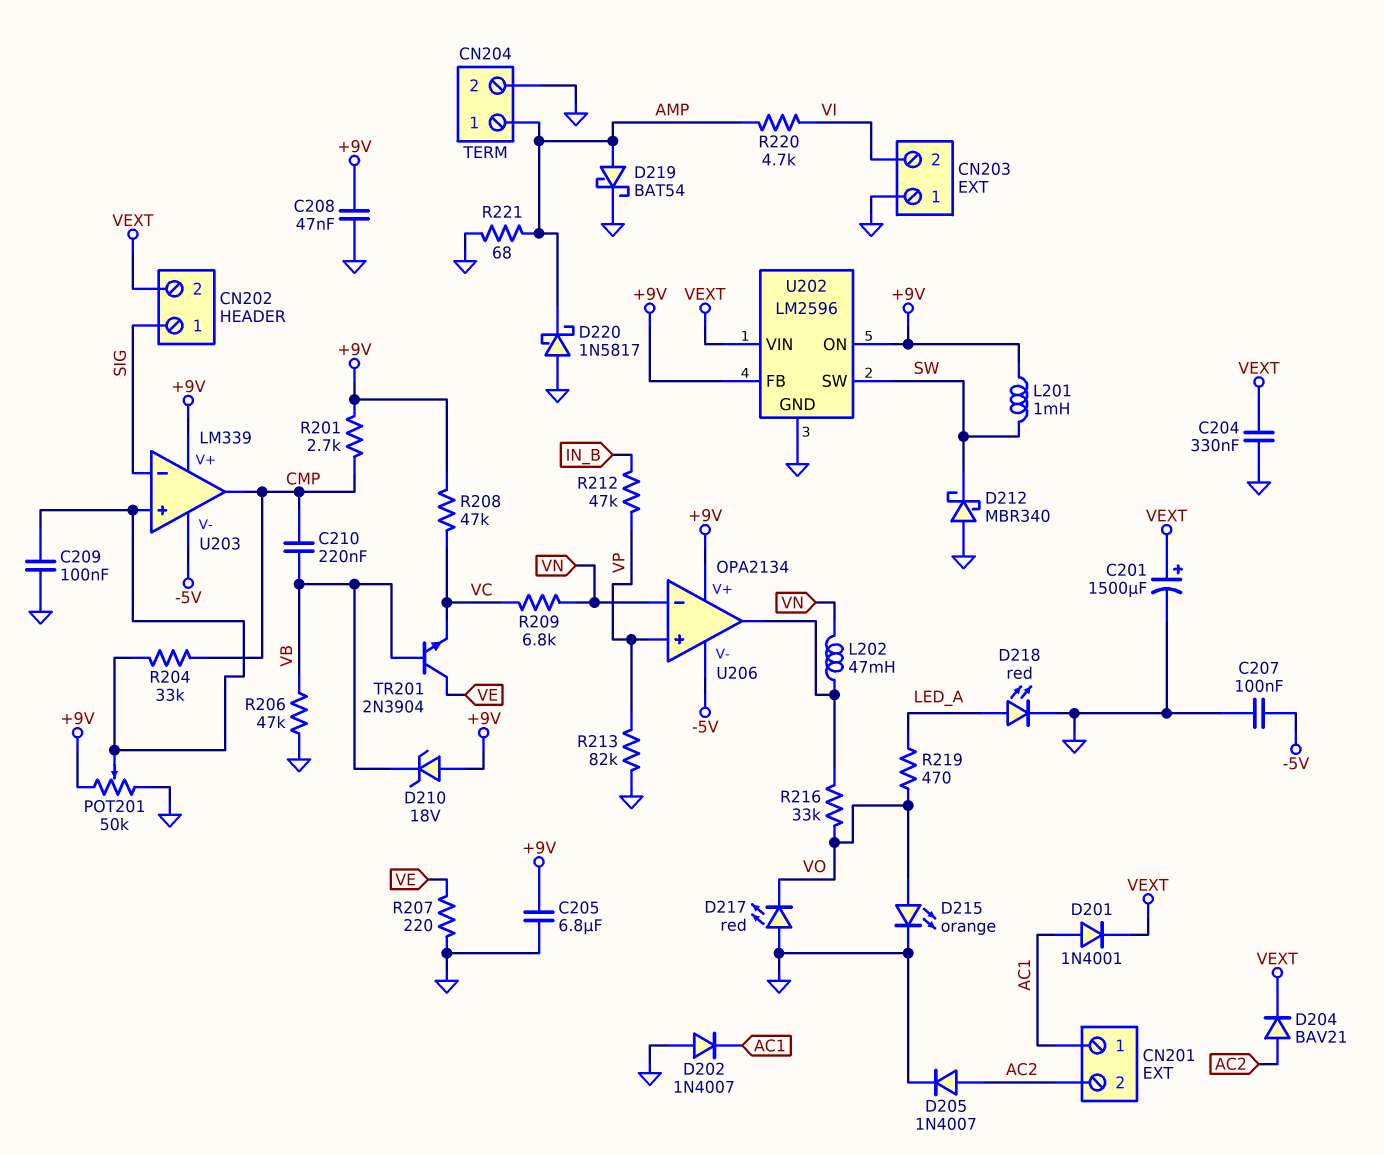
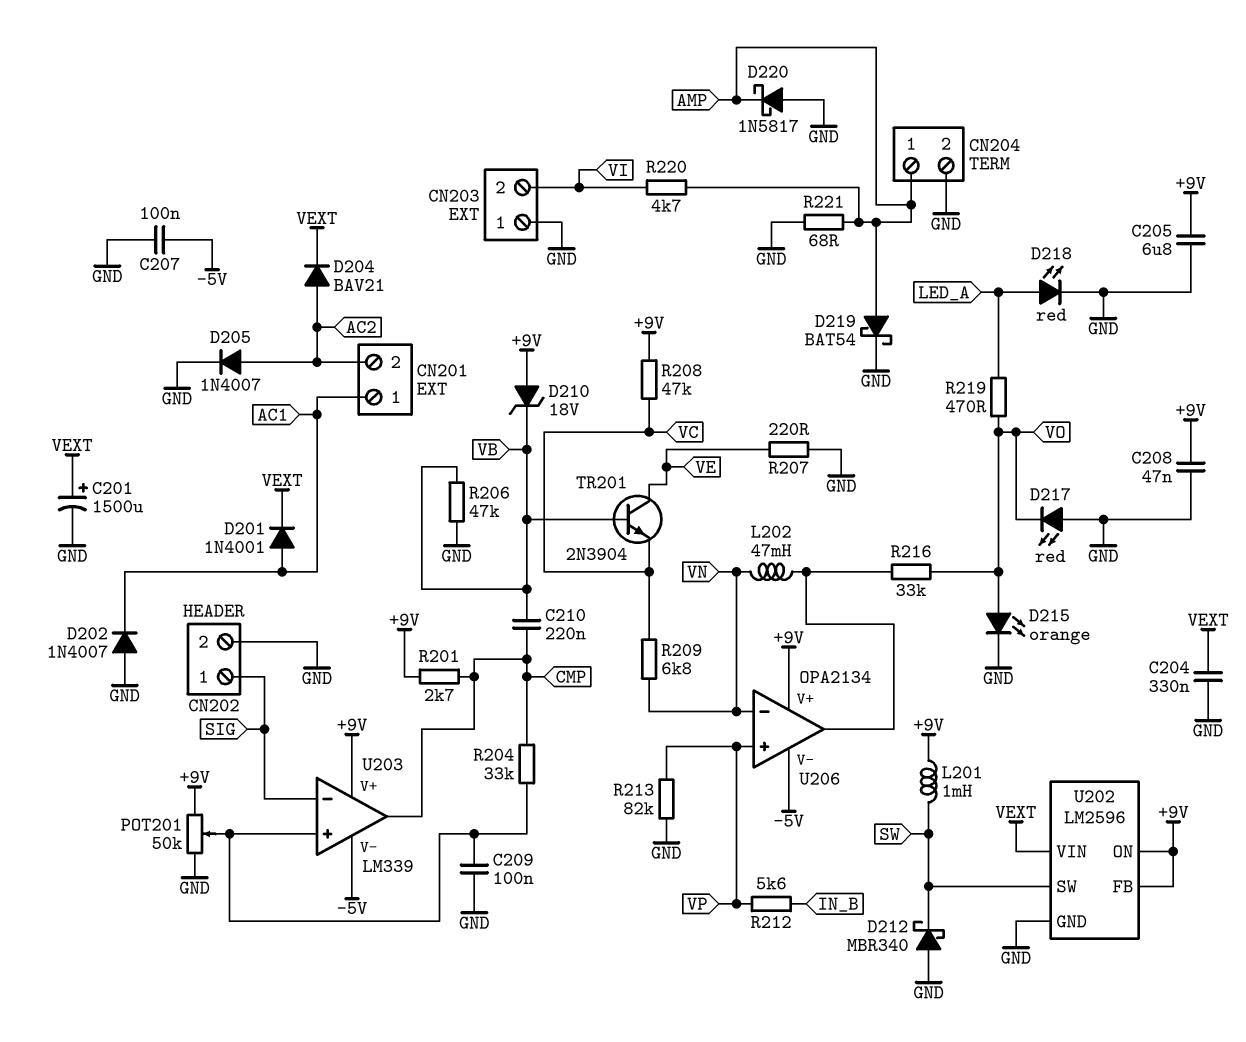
CN202 pin 2: VEXT -> GND
R212: 47k (IN_B, VP) -> 5.6k (IN_B, VP)

